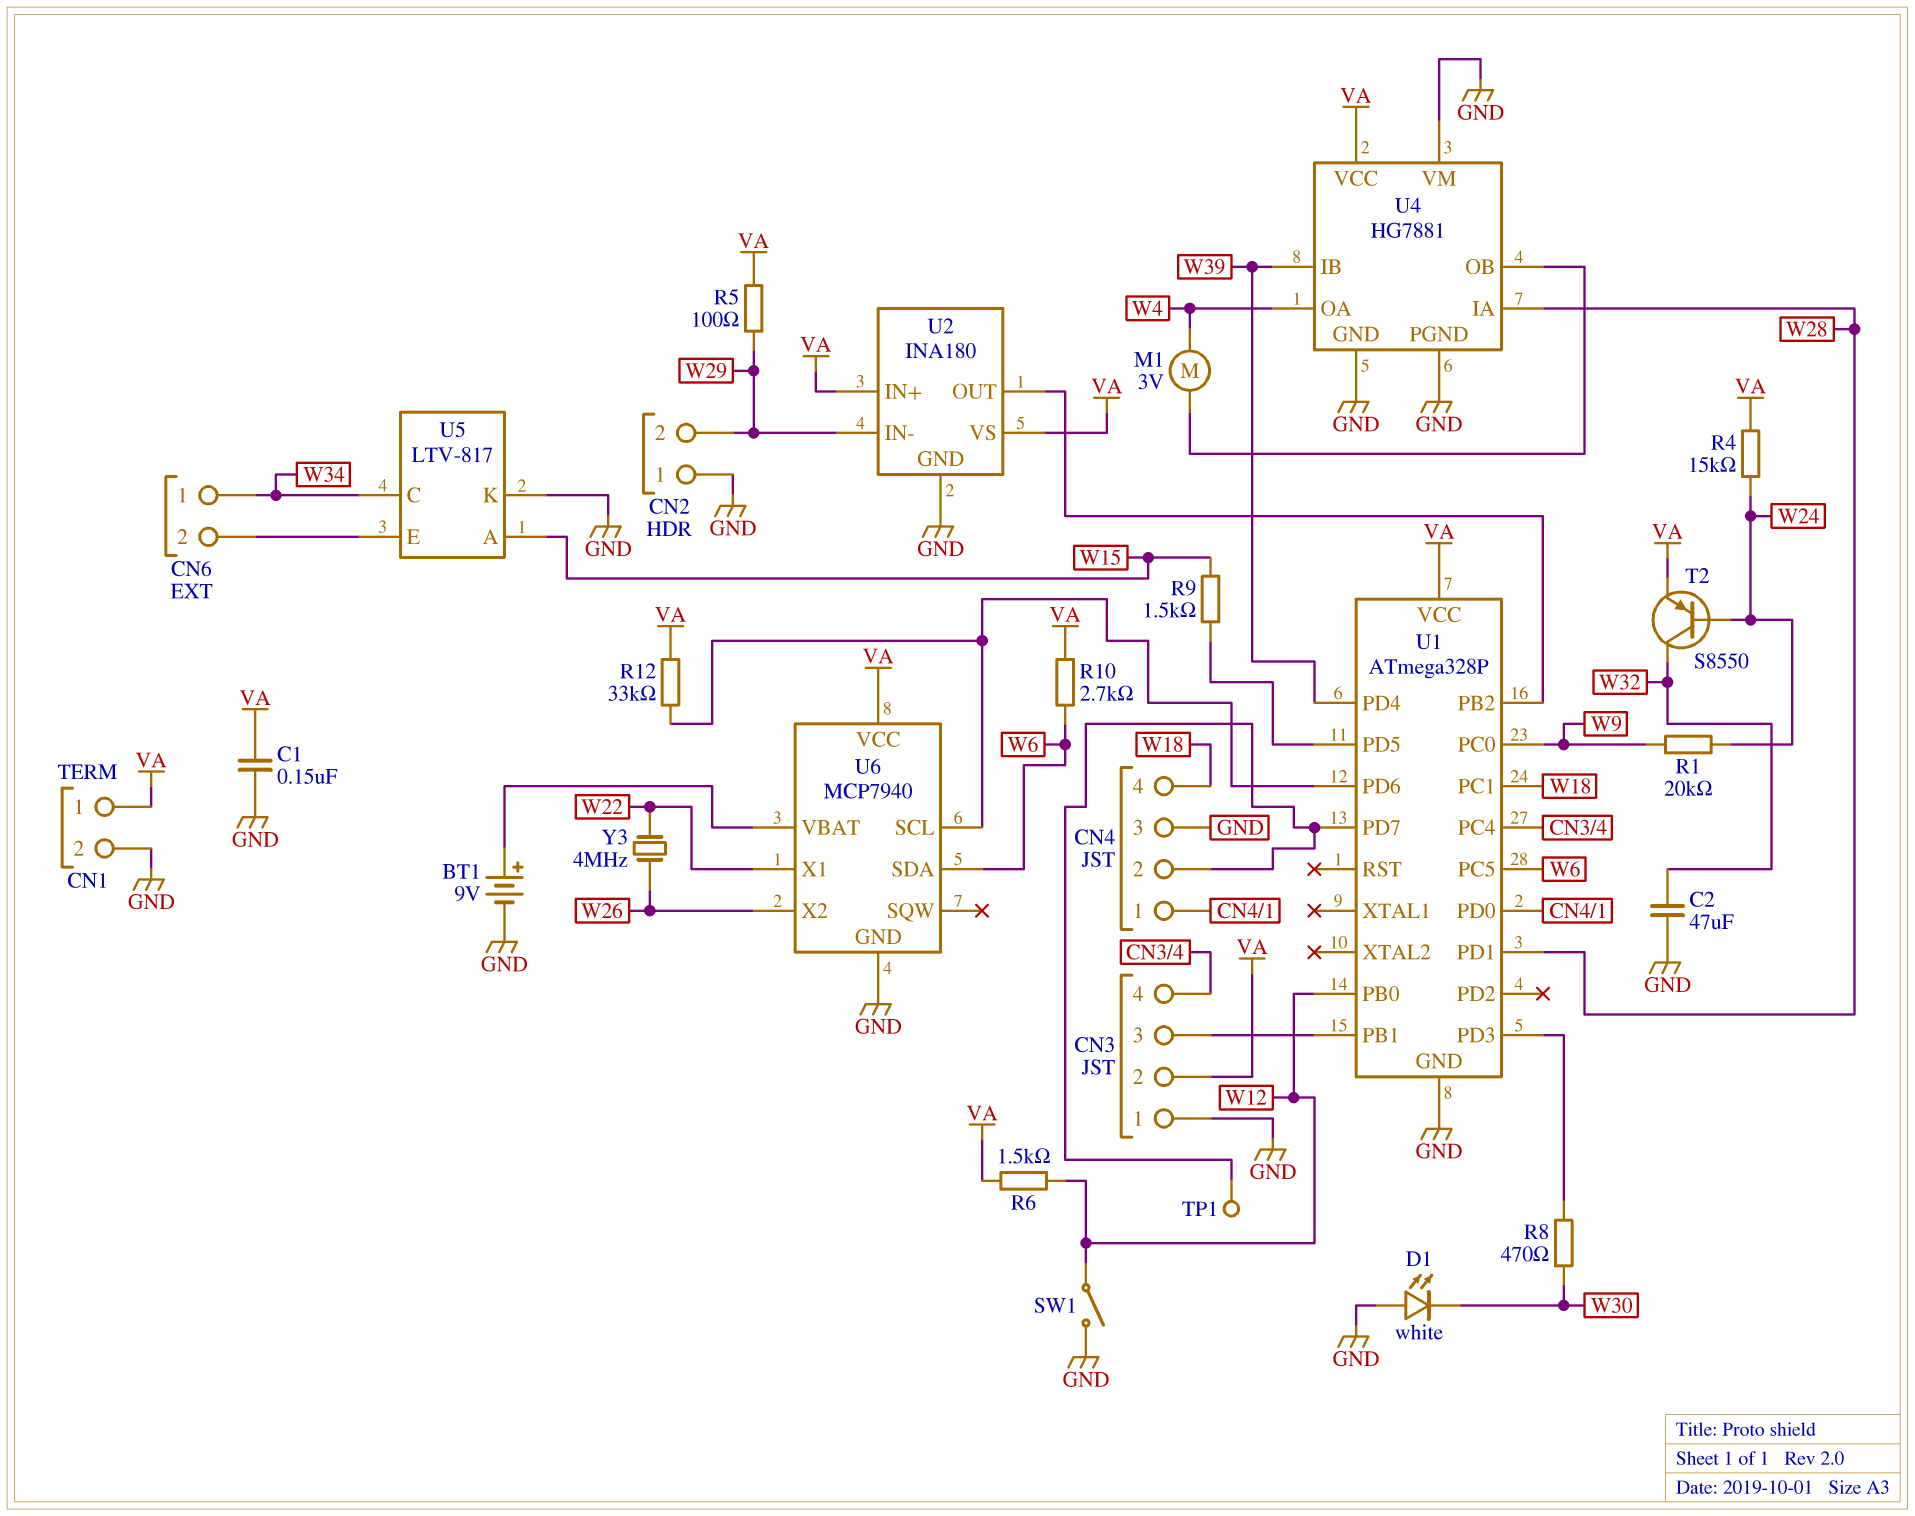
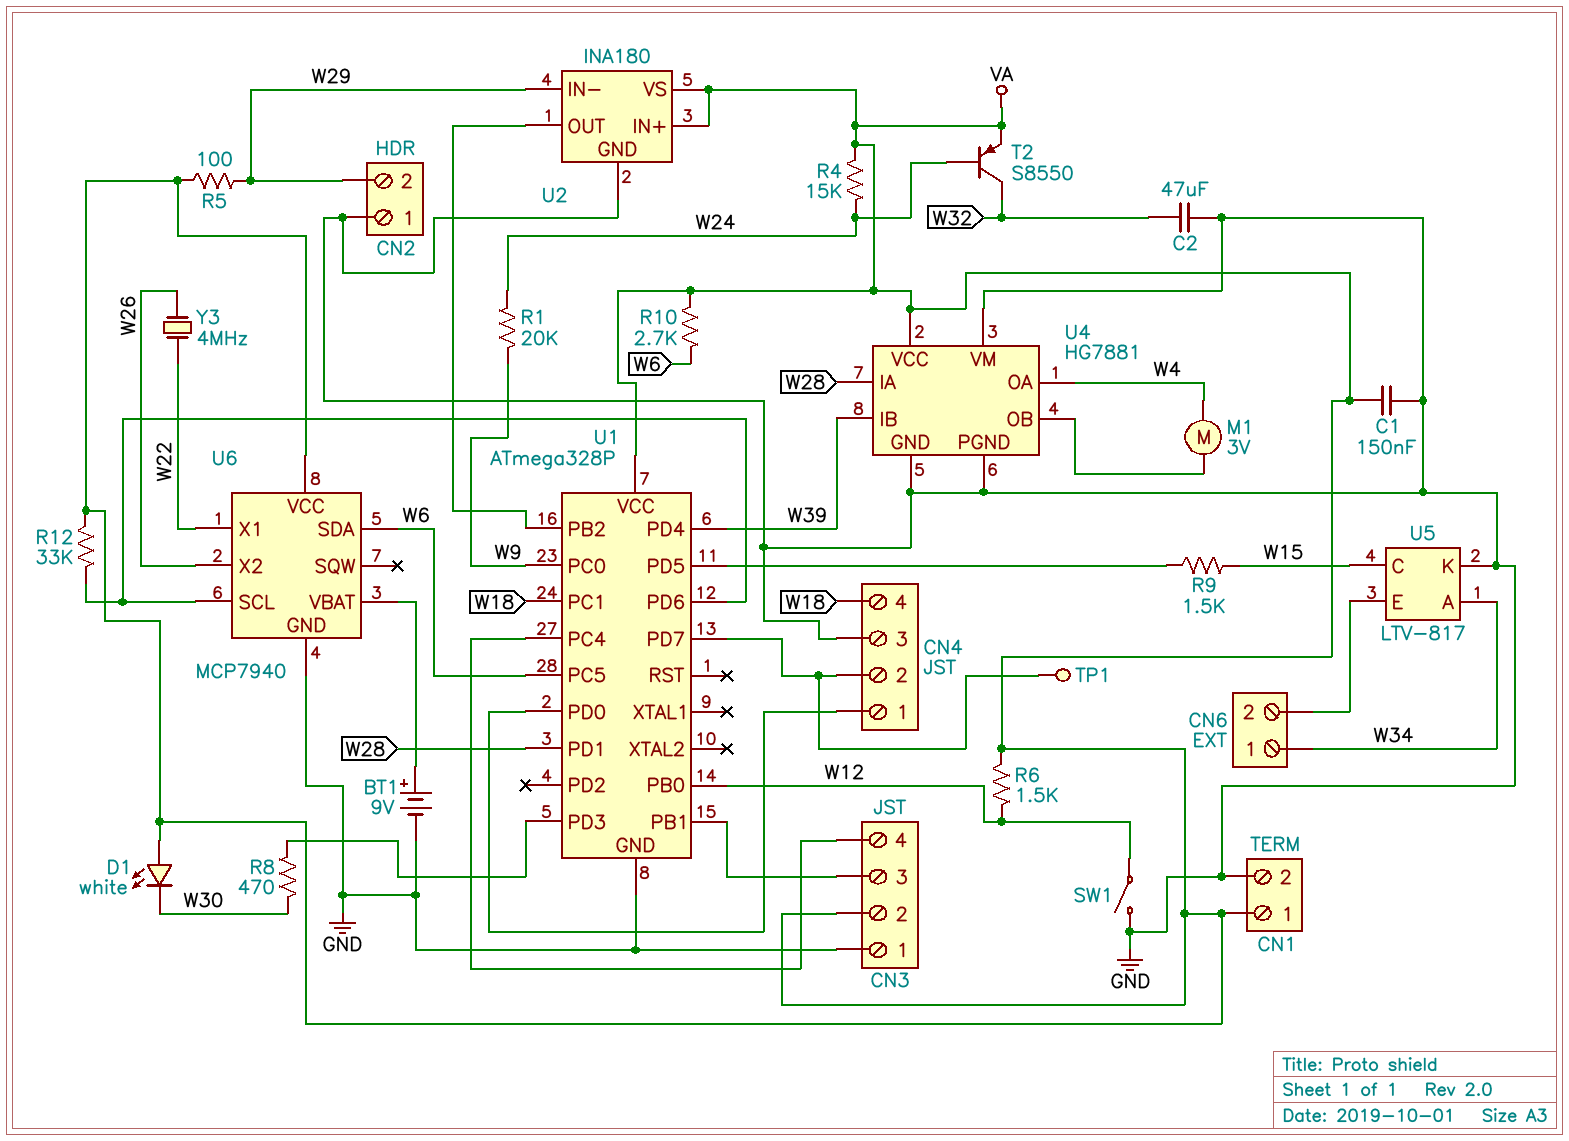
D1: LED white (A GND, K W30) -> LED white (A VA, K W30)
U5 pin A: W15 -> W34
U5 pin C: W34 -> W15

